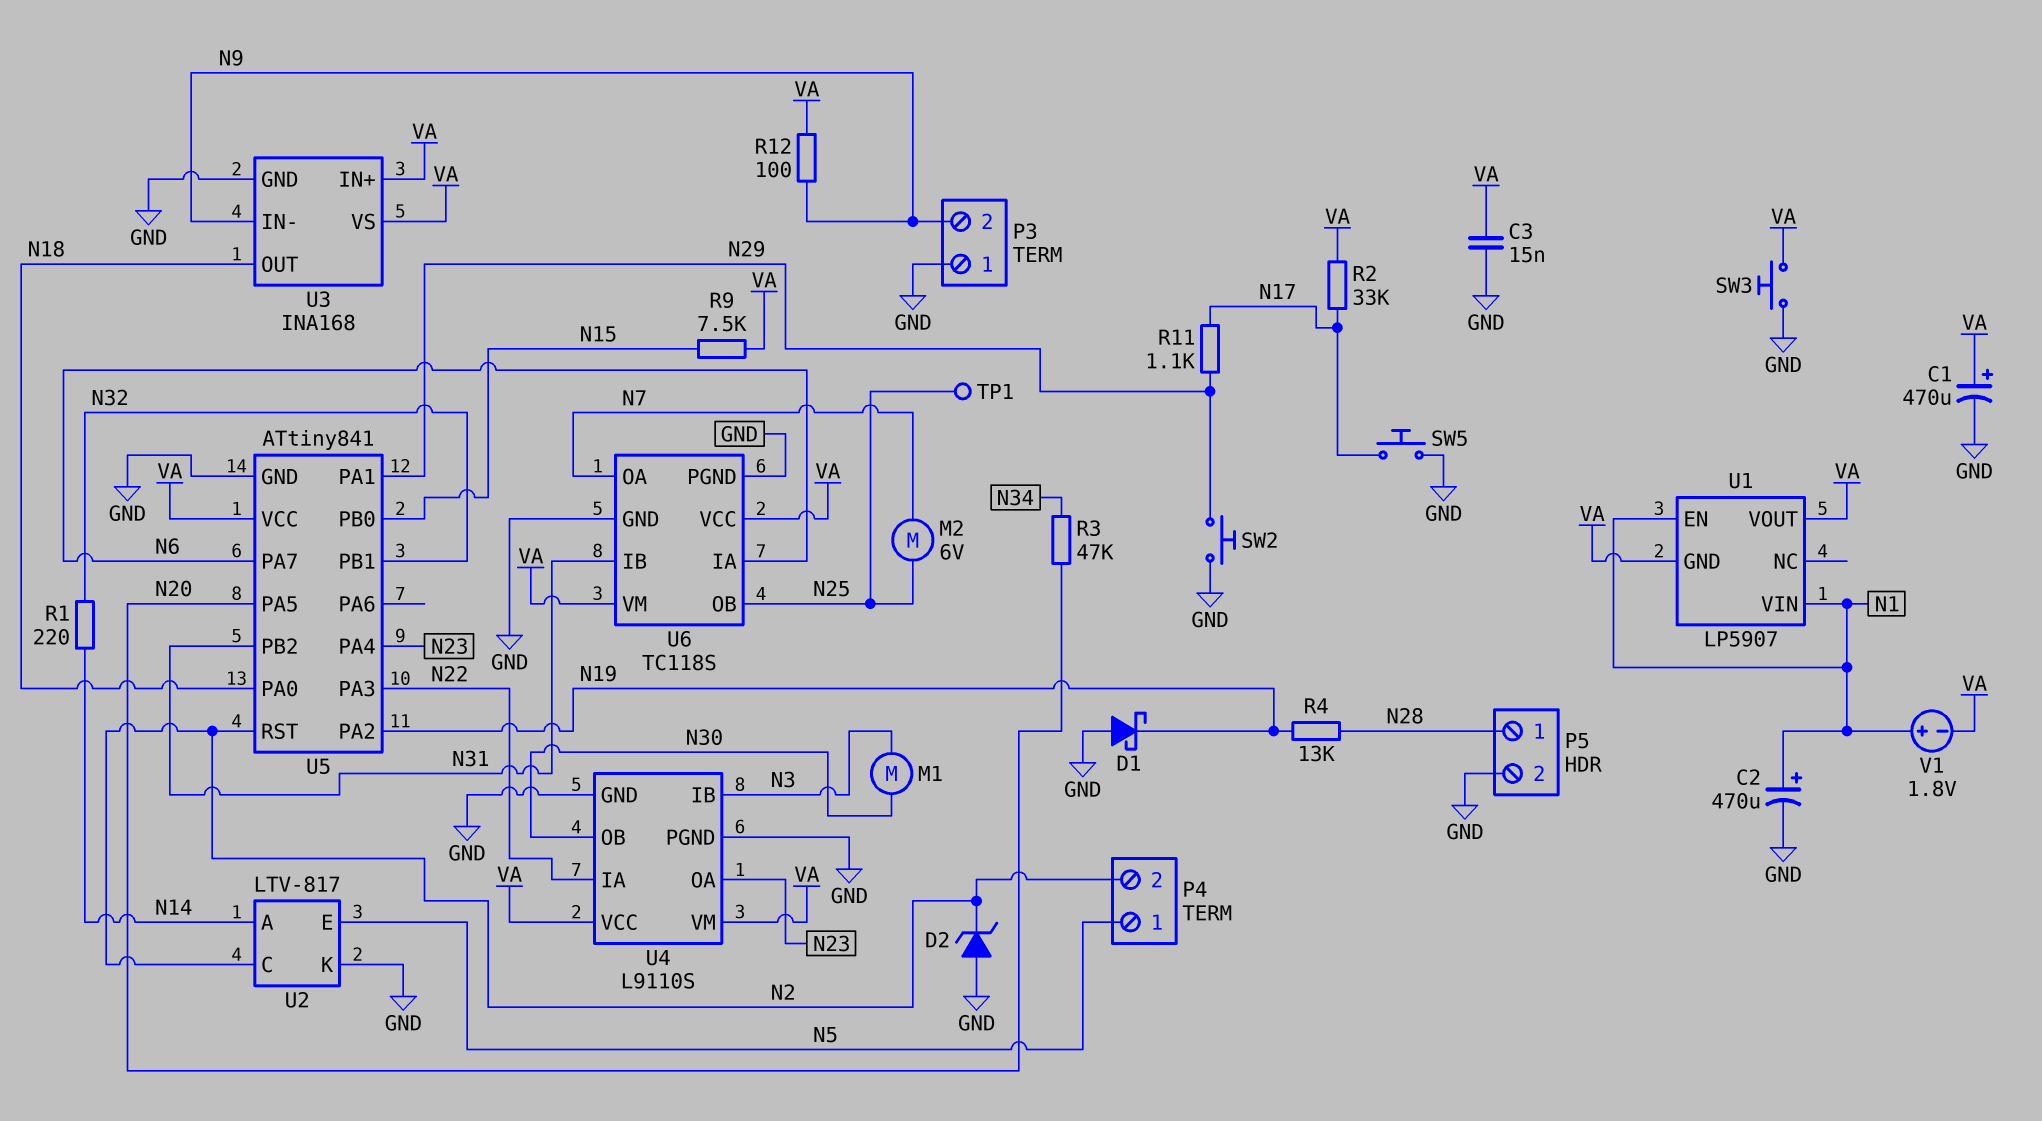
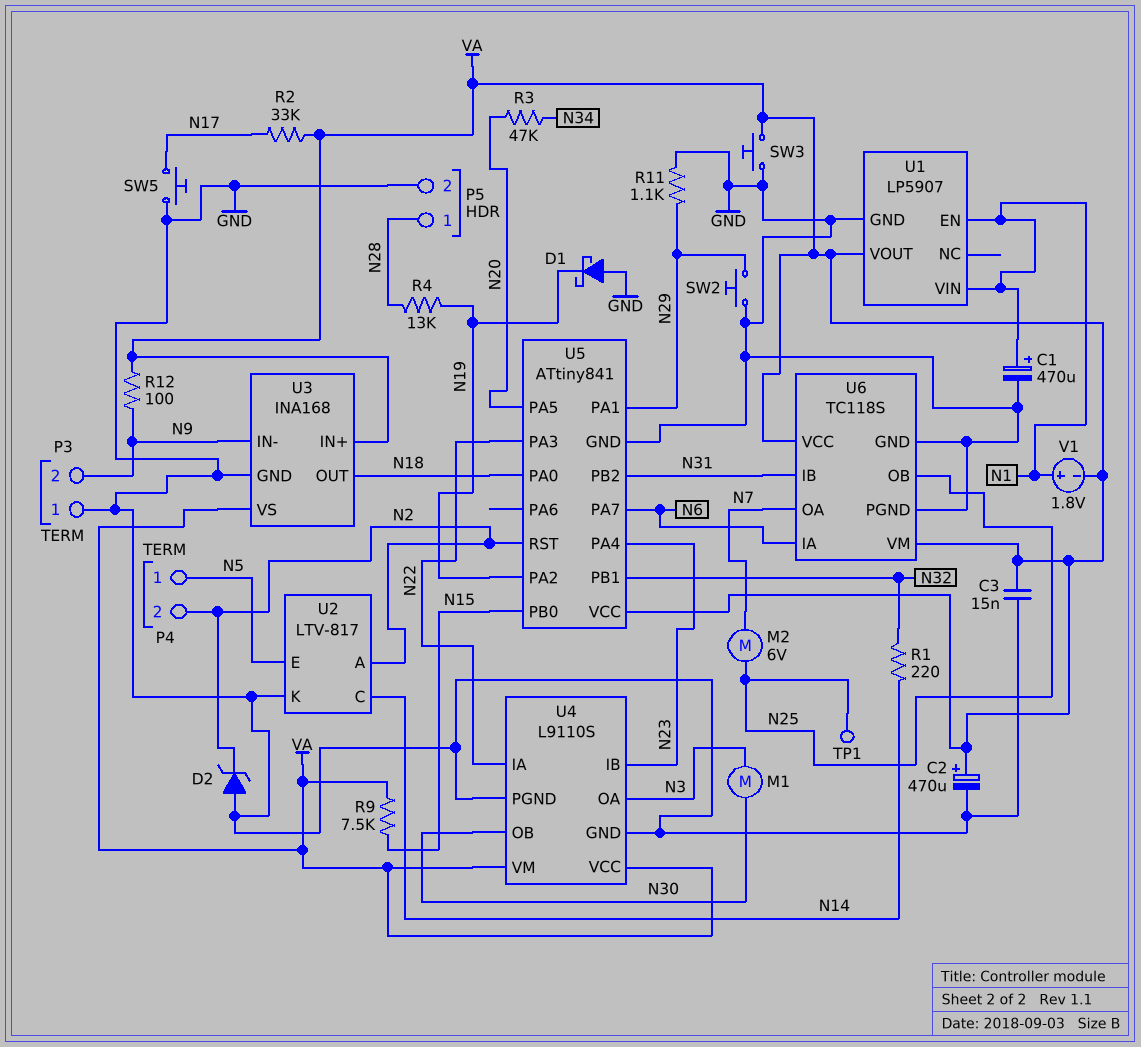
C1: 470uF (plus VA, minus GND) -> 470uF (plus N1, minus GND)
C2: 470uF (plus N1, minus GND) -> 470uF (plus VA, minus GND)
R11: 1.1k (N17, N29) -> 1.1k (GND, N29)
U1 pin GND: VA -> GND
U2 pin A: N14 -> N2
U2 pin C: N2 -> N14
U4 pin IB: N3 -> N23
U4 pin OA: N23 -> N3

